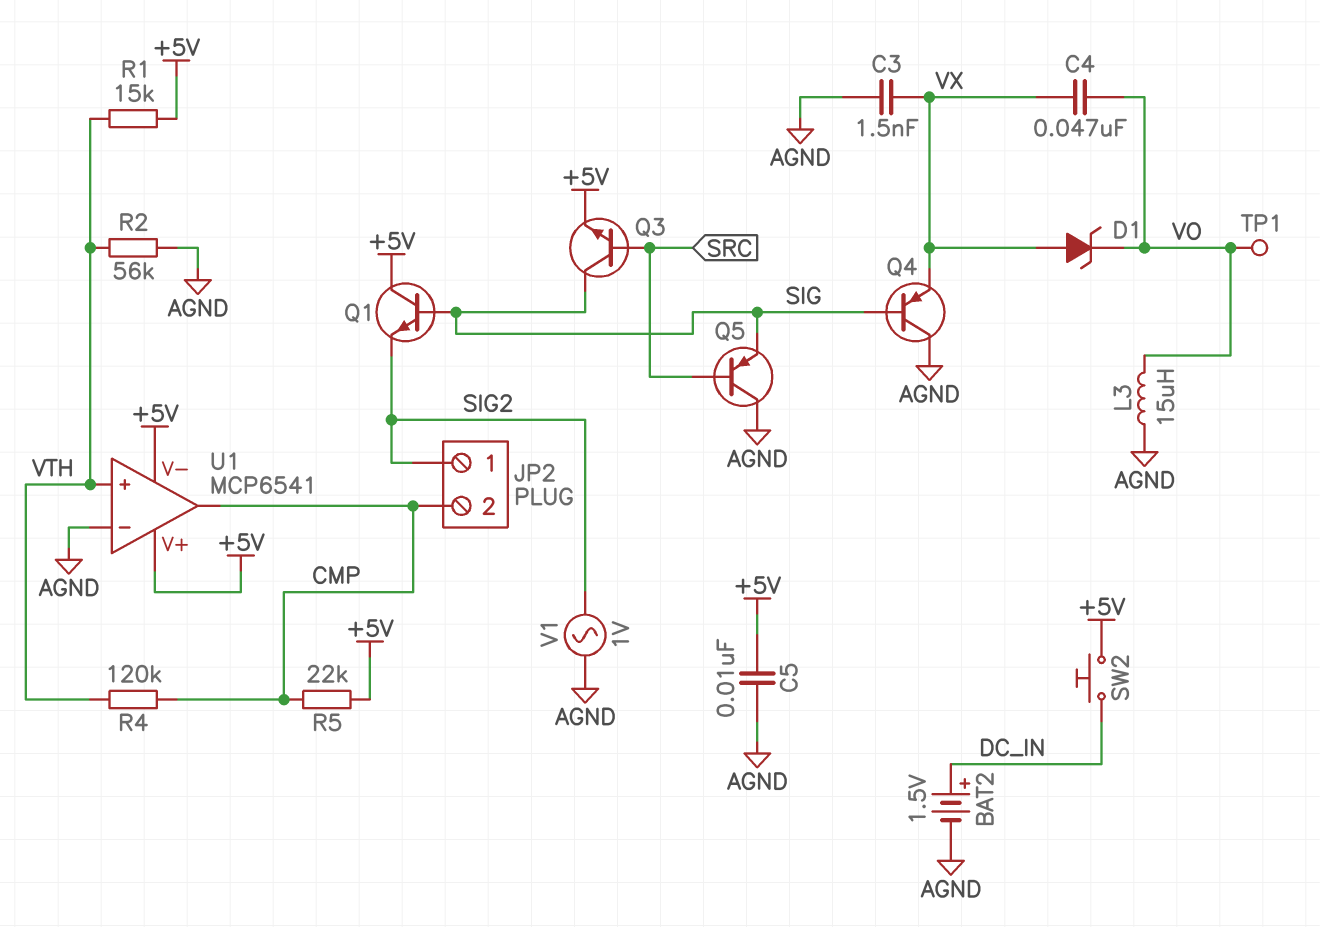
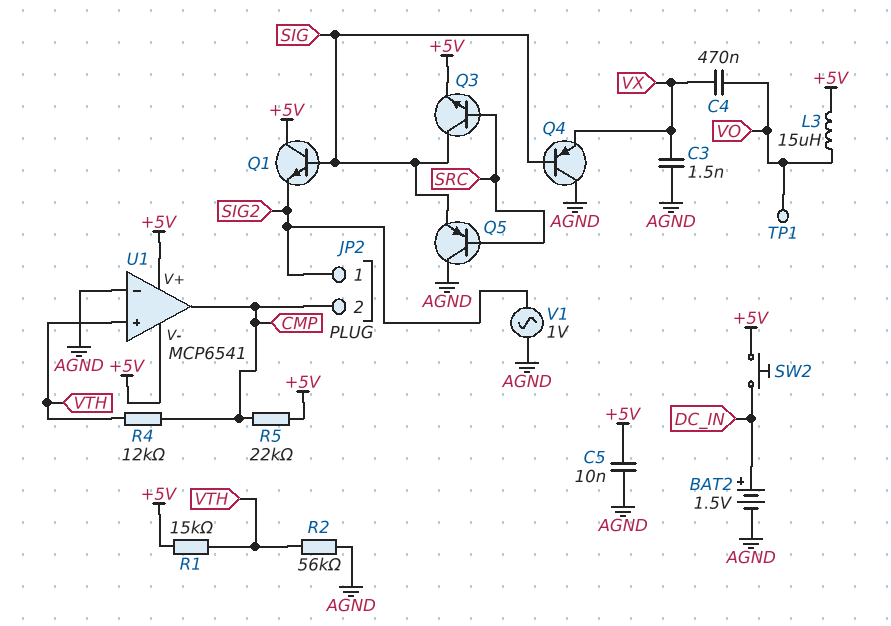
C4: 47nF (VO, VX) -> 470nF (VO, VX)
D1: zener (A VX, K VO) -> none
L3: 15uH (AGND, VO) -> 15uH (+5V, VO)
R4: 120k (CMP, VTH) -> 12k (CMP, VTH)

